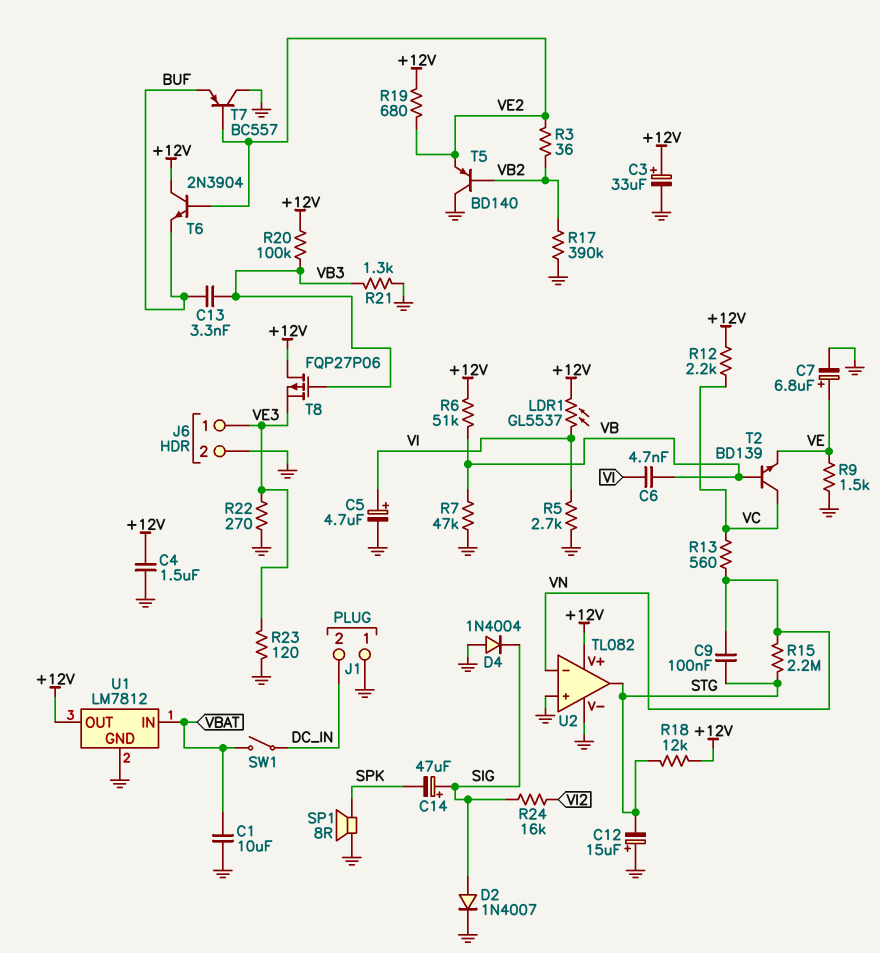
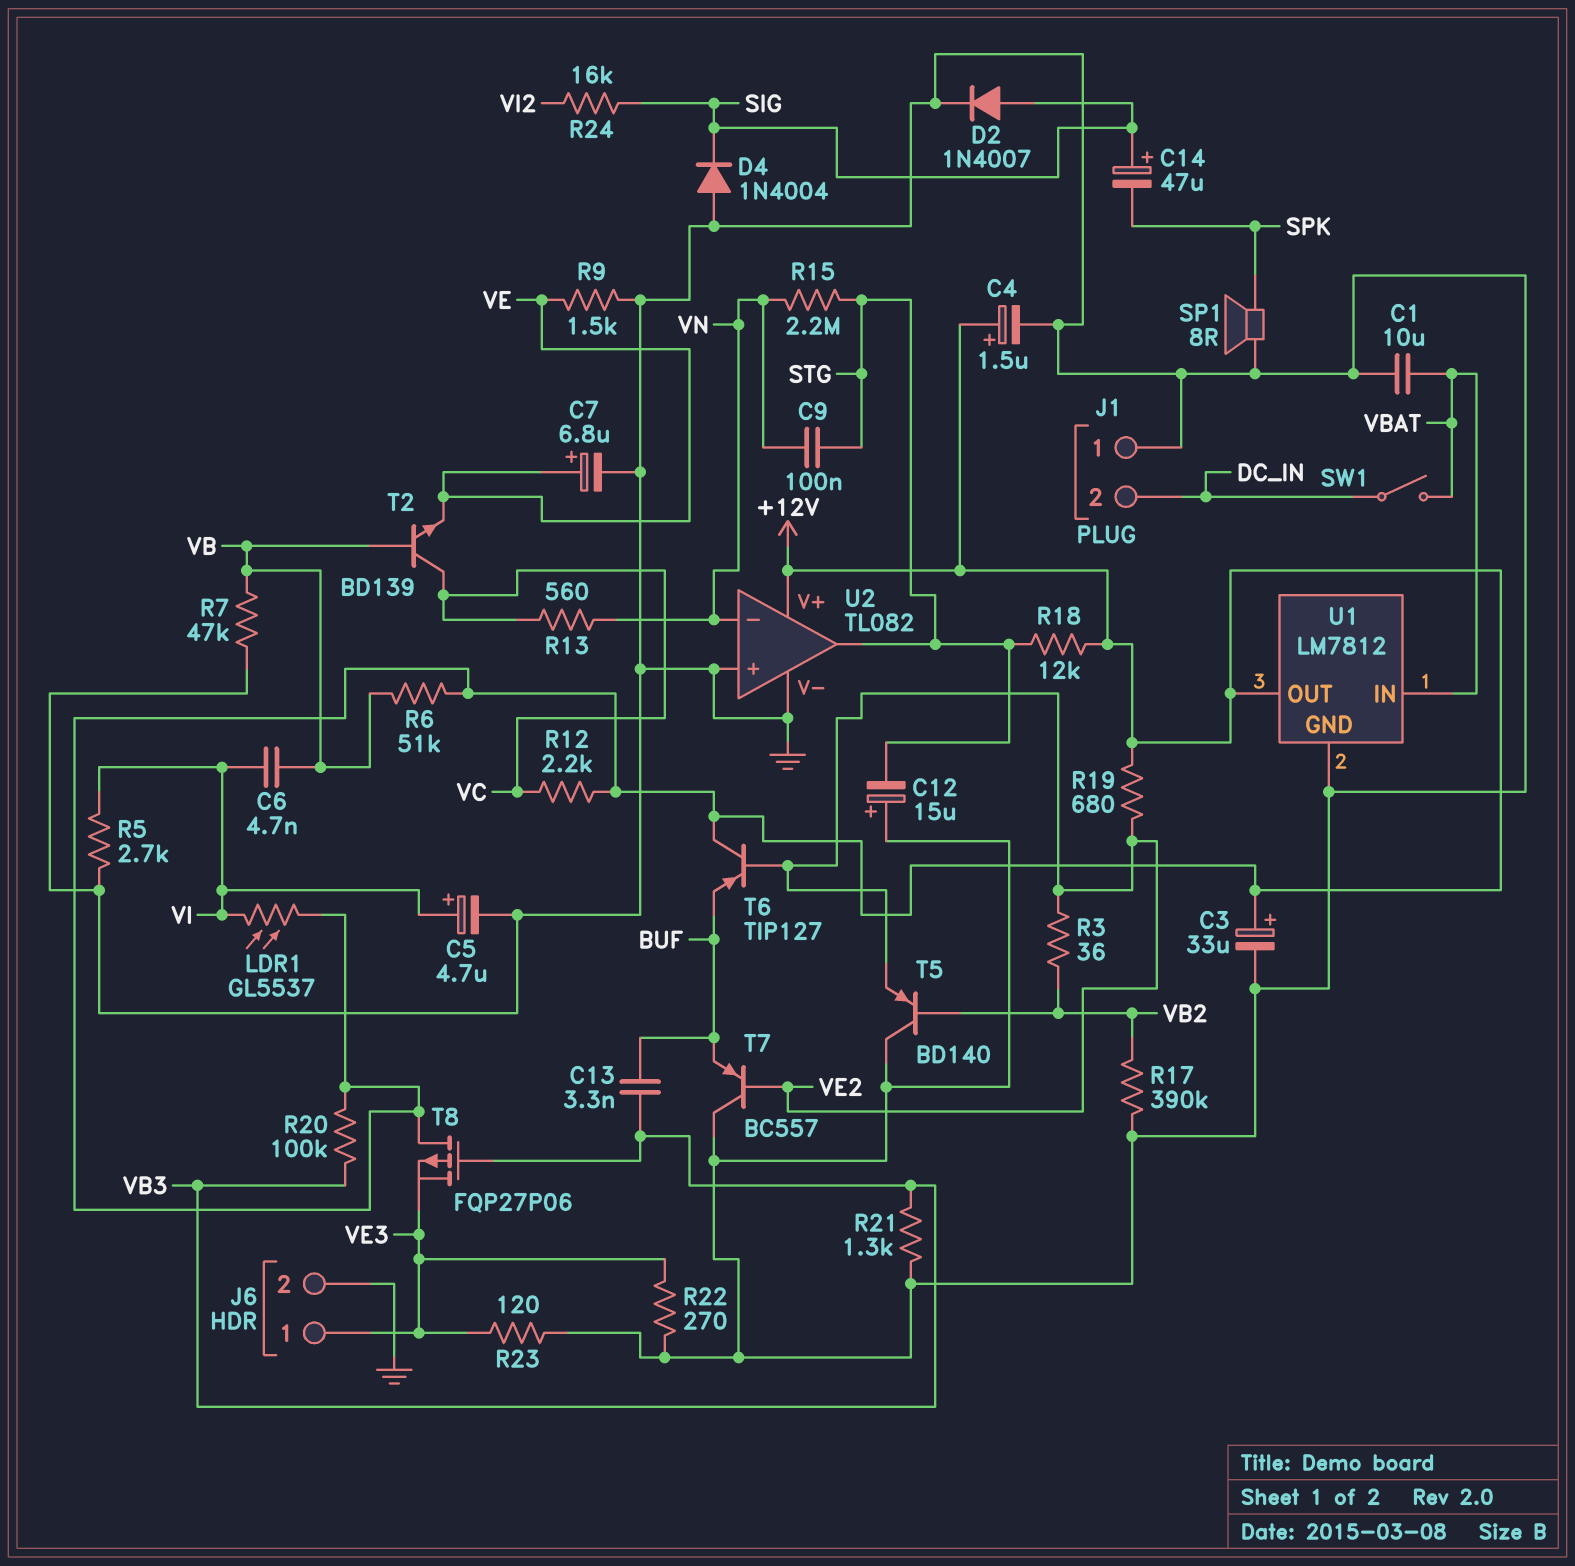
C4: 1.5uF (+12V, GND) -> 1.5uF (plus +12V, minus GND)
T6: NPN 2N3904 (B VE2, C +12V, E BUF) -> PNP TIP127 (B VE2, C +12V, E BUF)

